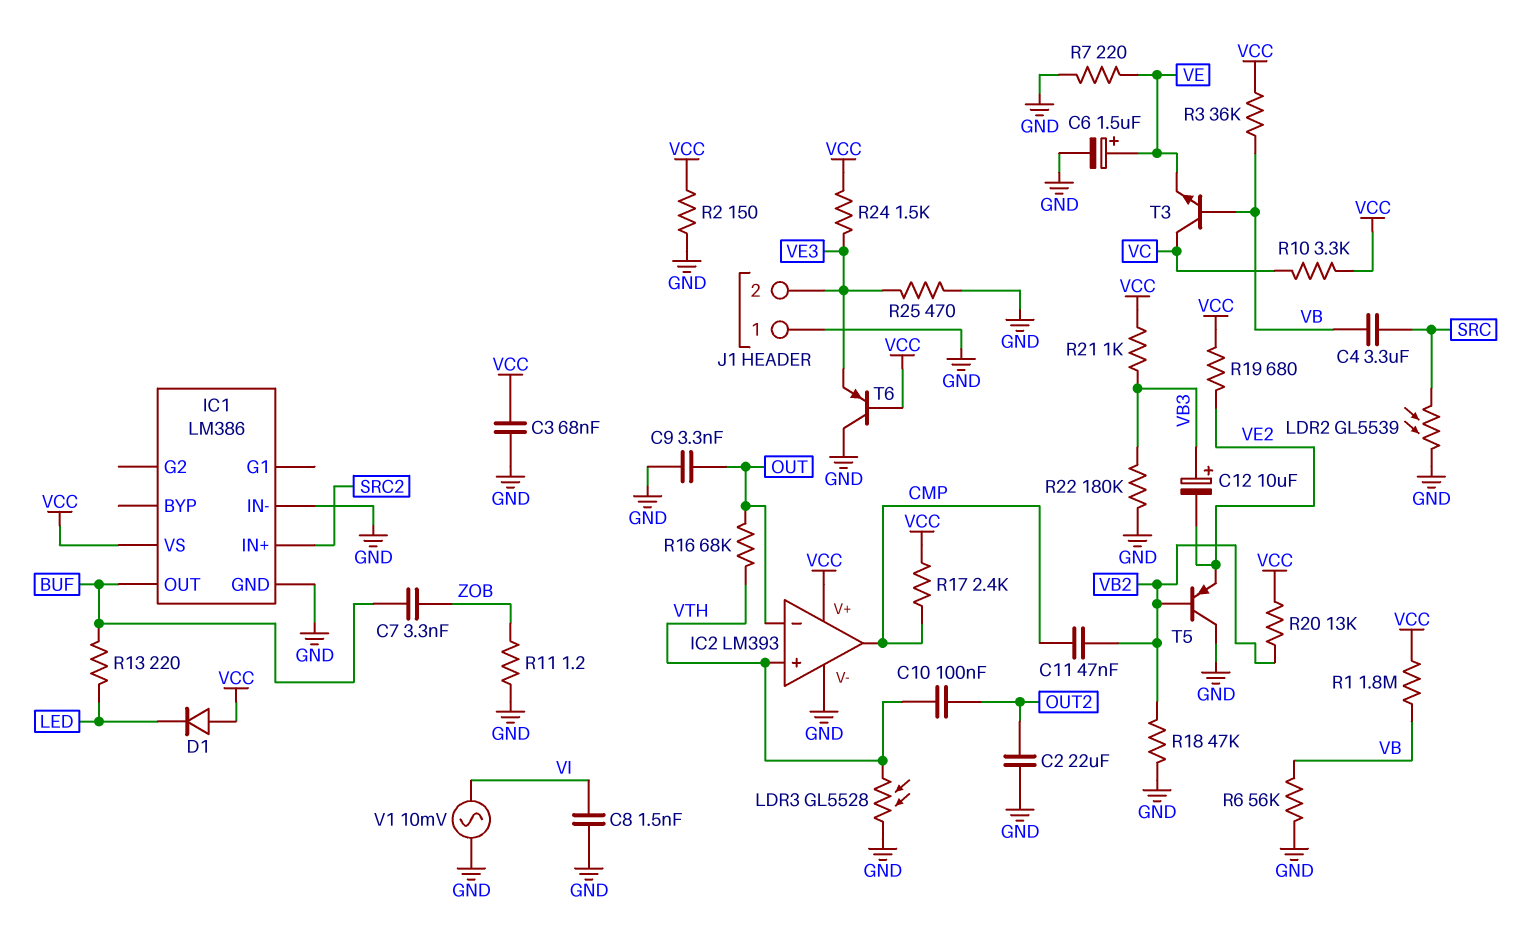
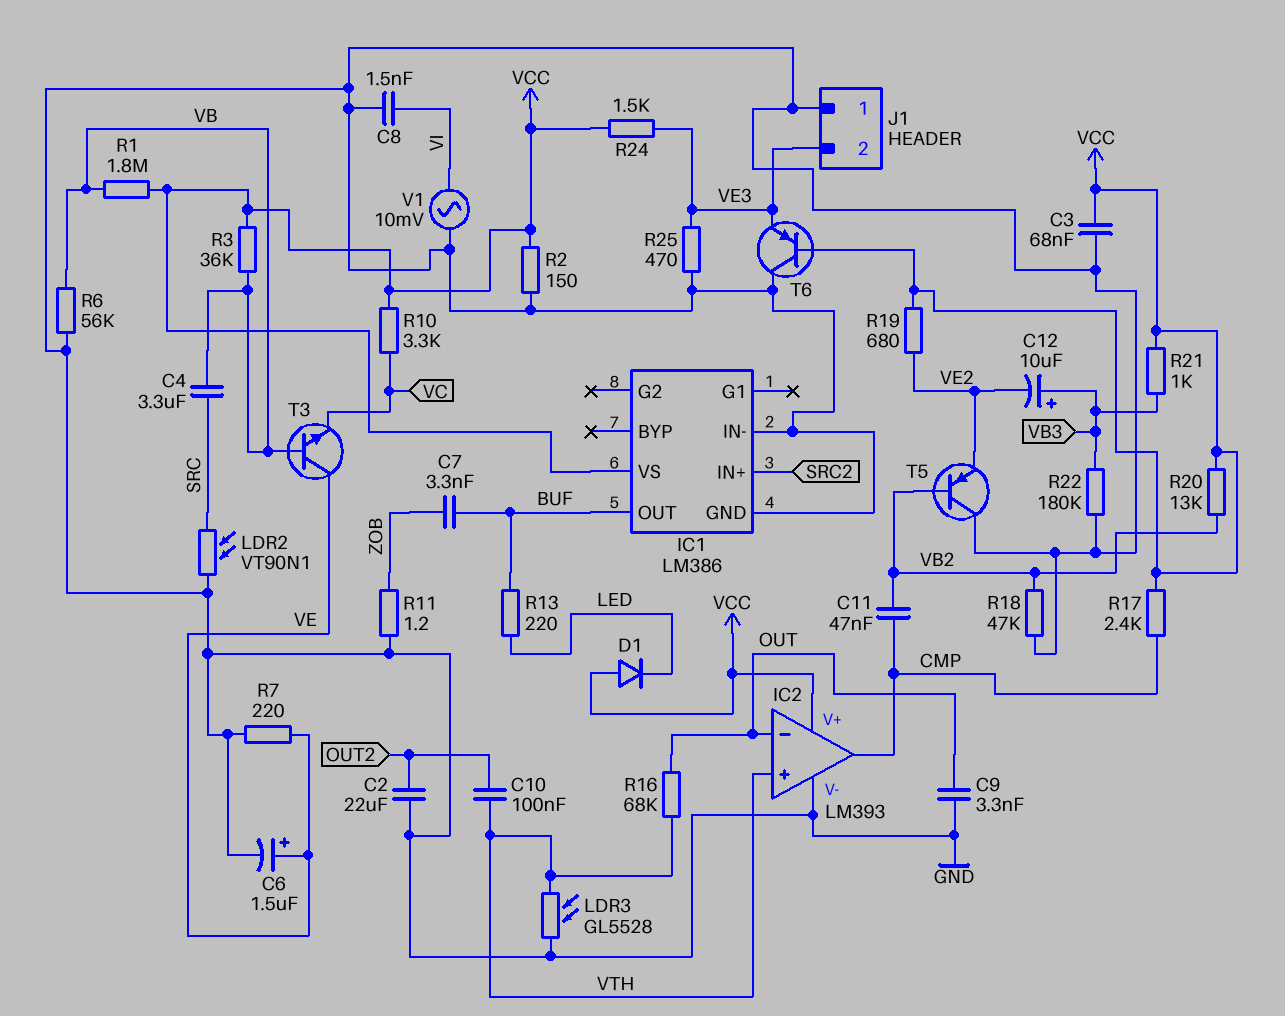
LDR2: GL5539 (GND, SRC) -> VT90N1 (GND, SRC)
T3: NPN (B VB, C VC, E VE) -> NPN (B VB, C VE, E VC)

